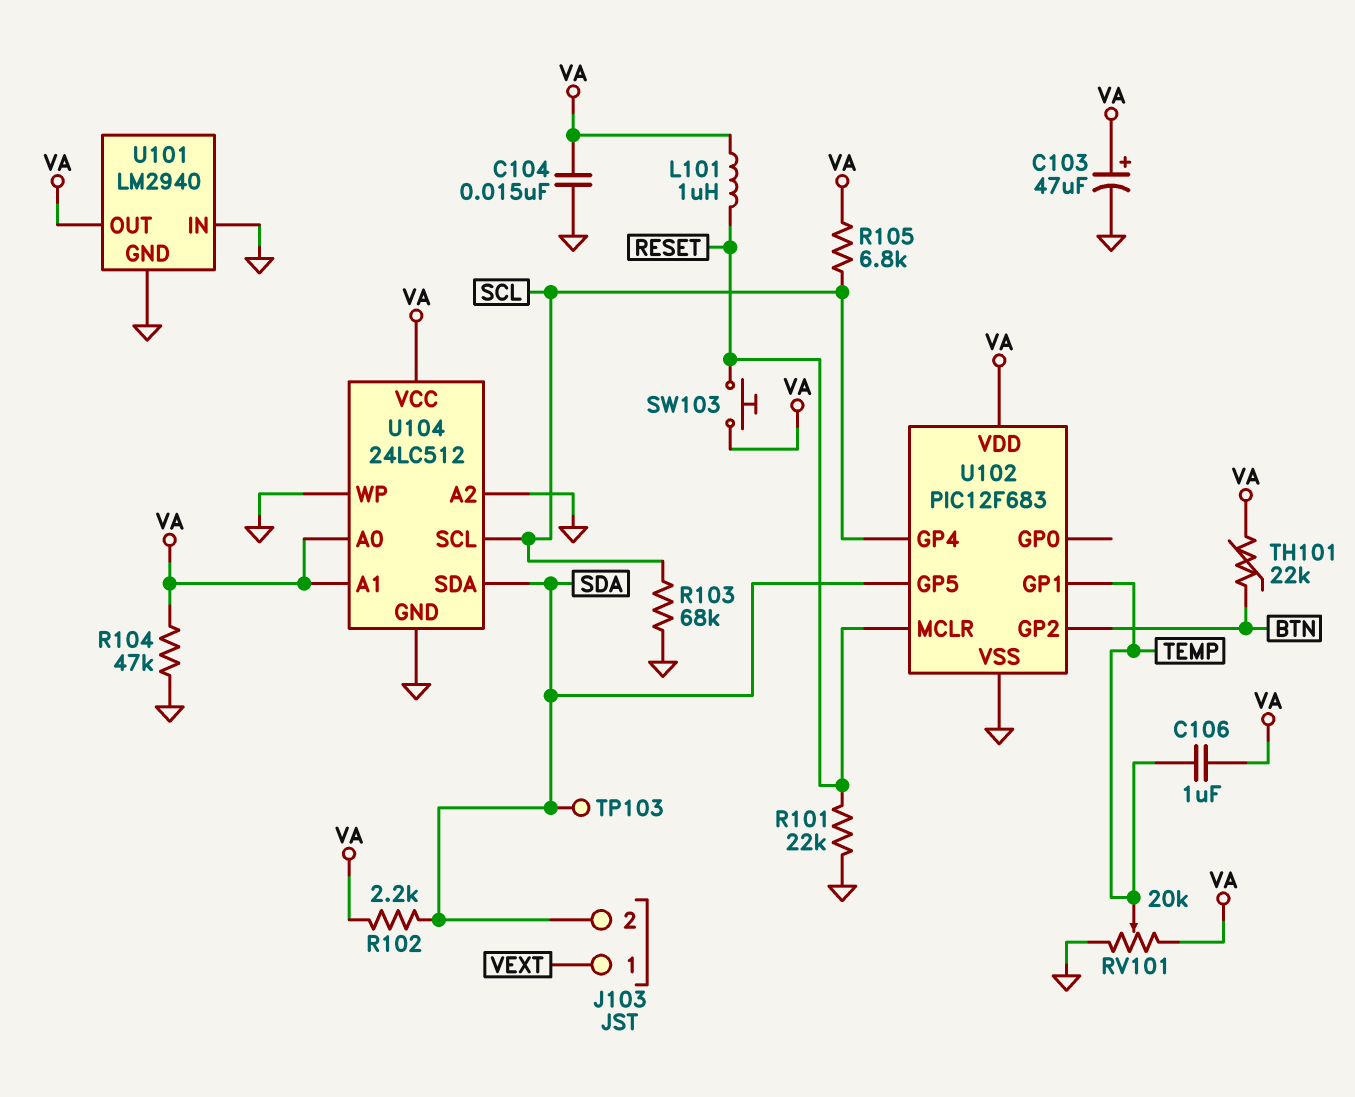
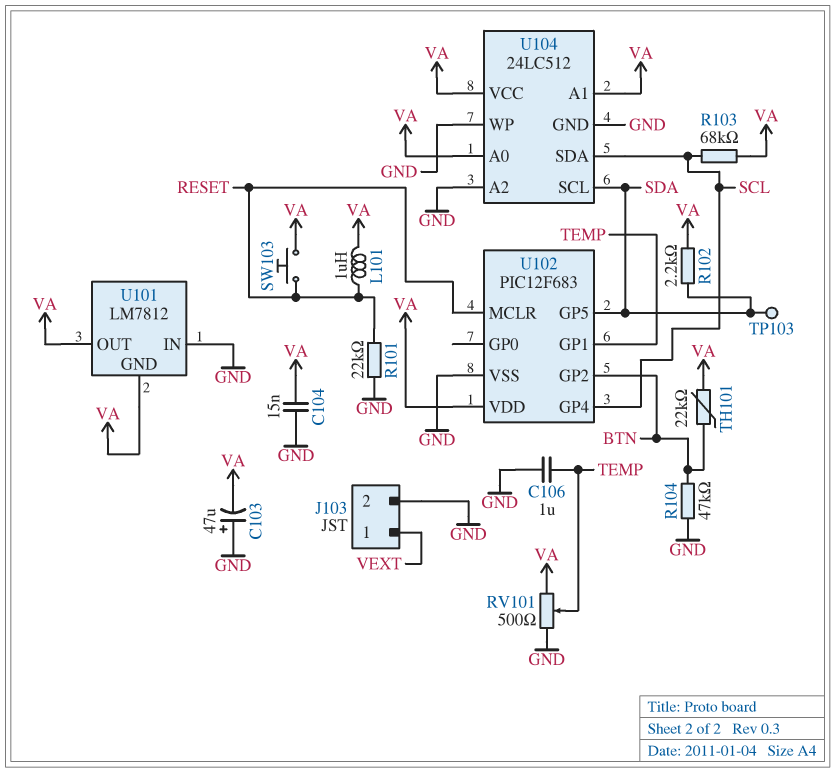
C103: 47uF (plus VA, minus GND) -> 47uF (plus GND, minus VA)
C106: 1uF (TEMP, VA) -> 1uF (GND, TEMP)
J103 pin 2: SDA -> GND
R103: 68k (GND, SCL) -> 68k (SCL, VA)
R104: 47k (GND, VA) -> 47k (BTN, GND)
R105: 6.8k (SCL, VA) -> none
RV101: 20k (GND, VA, wiper TEMP) -> 500 (GND, VA, wiper TEMP)
U101: LM2940 -> LM7812
U101 pin GND: GND -> VA
U104 pin SCL: SCL -> SDA
U104 pin SDA: SDA -> SCL

